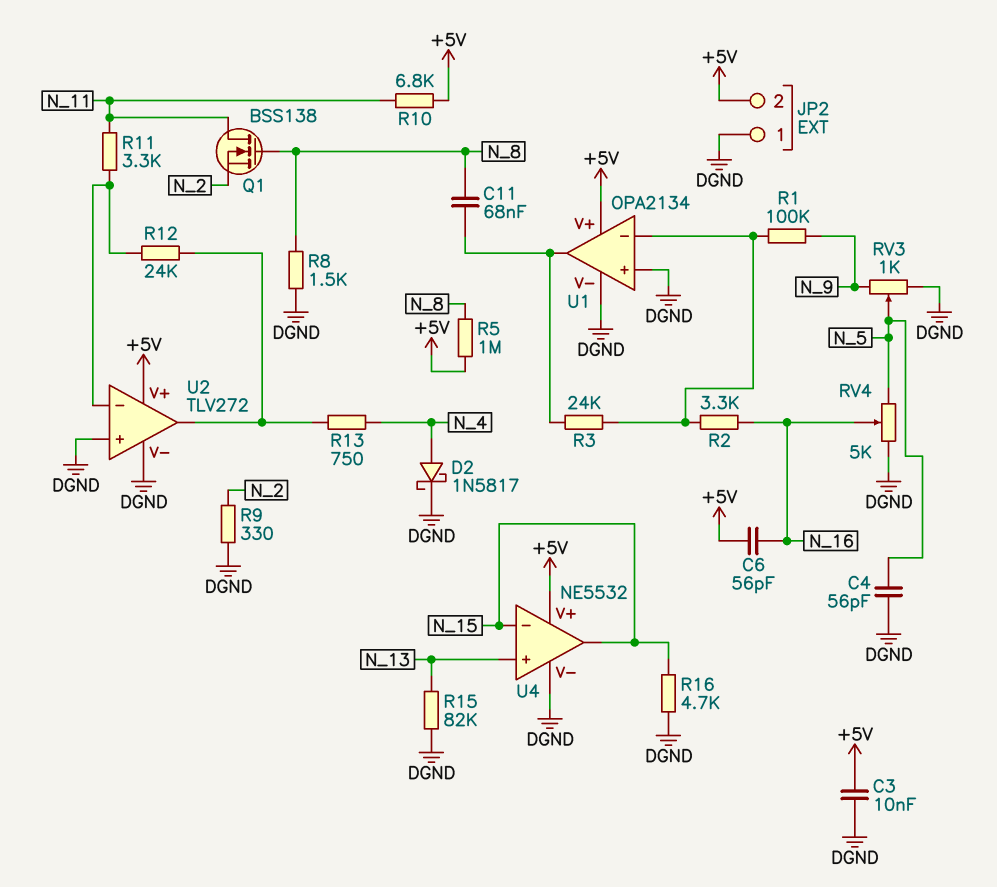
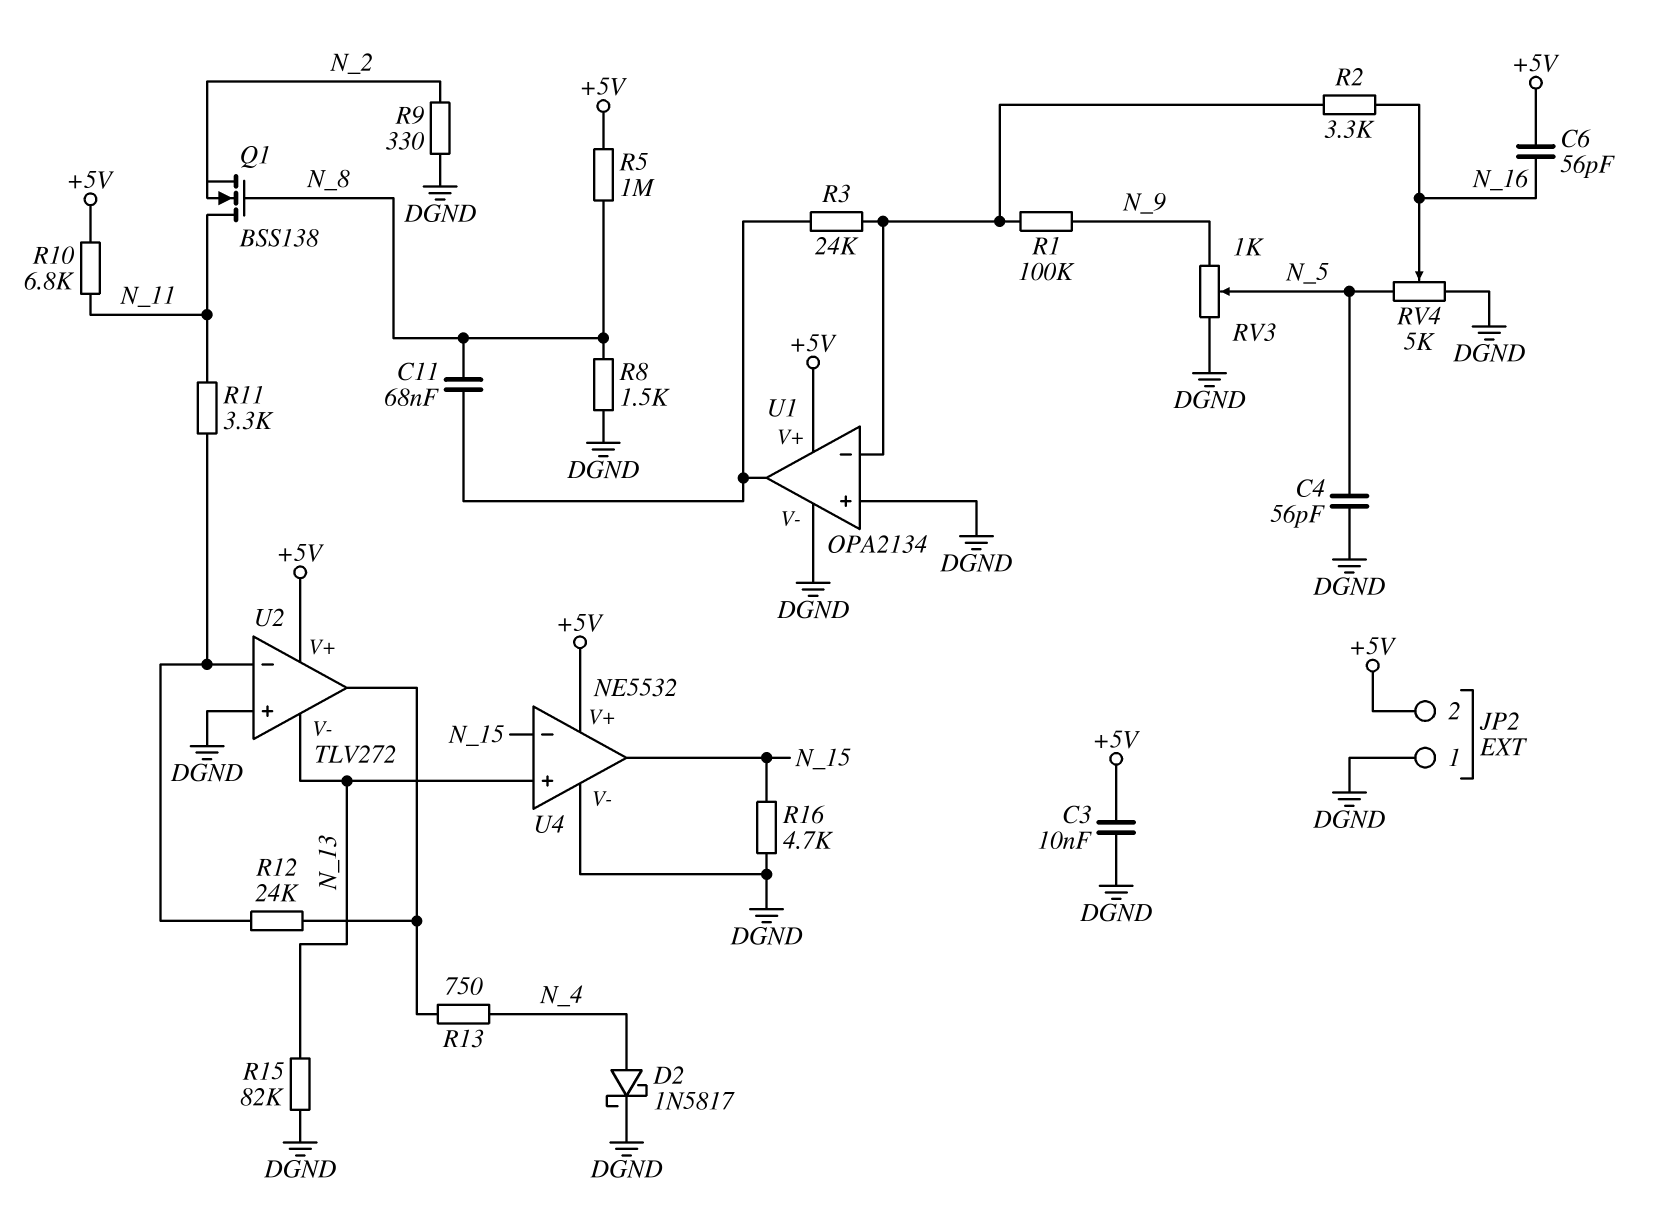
U2 pin V-: DGND -> N_13

